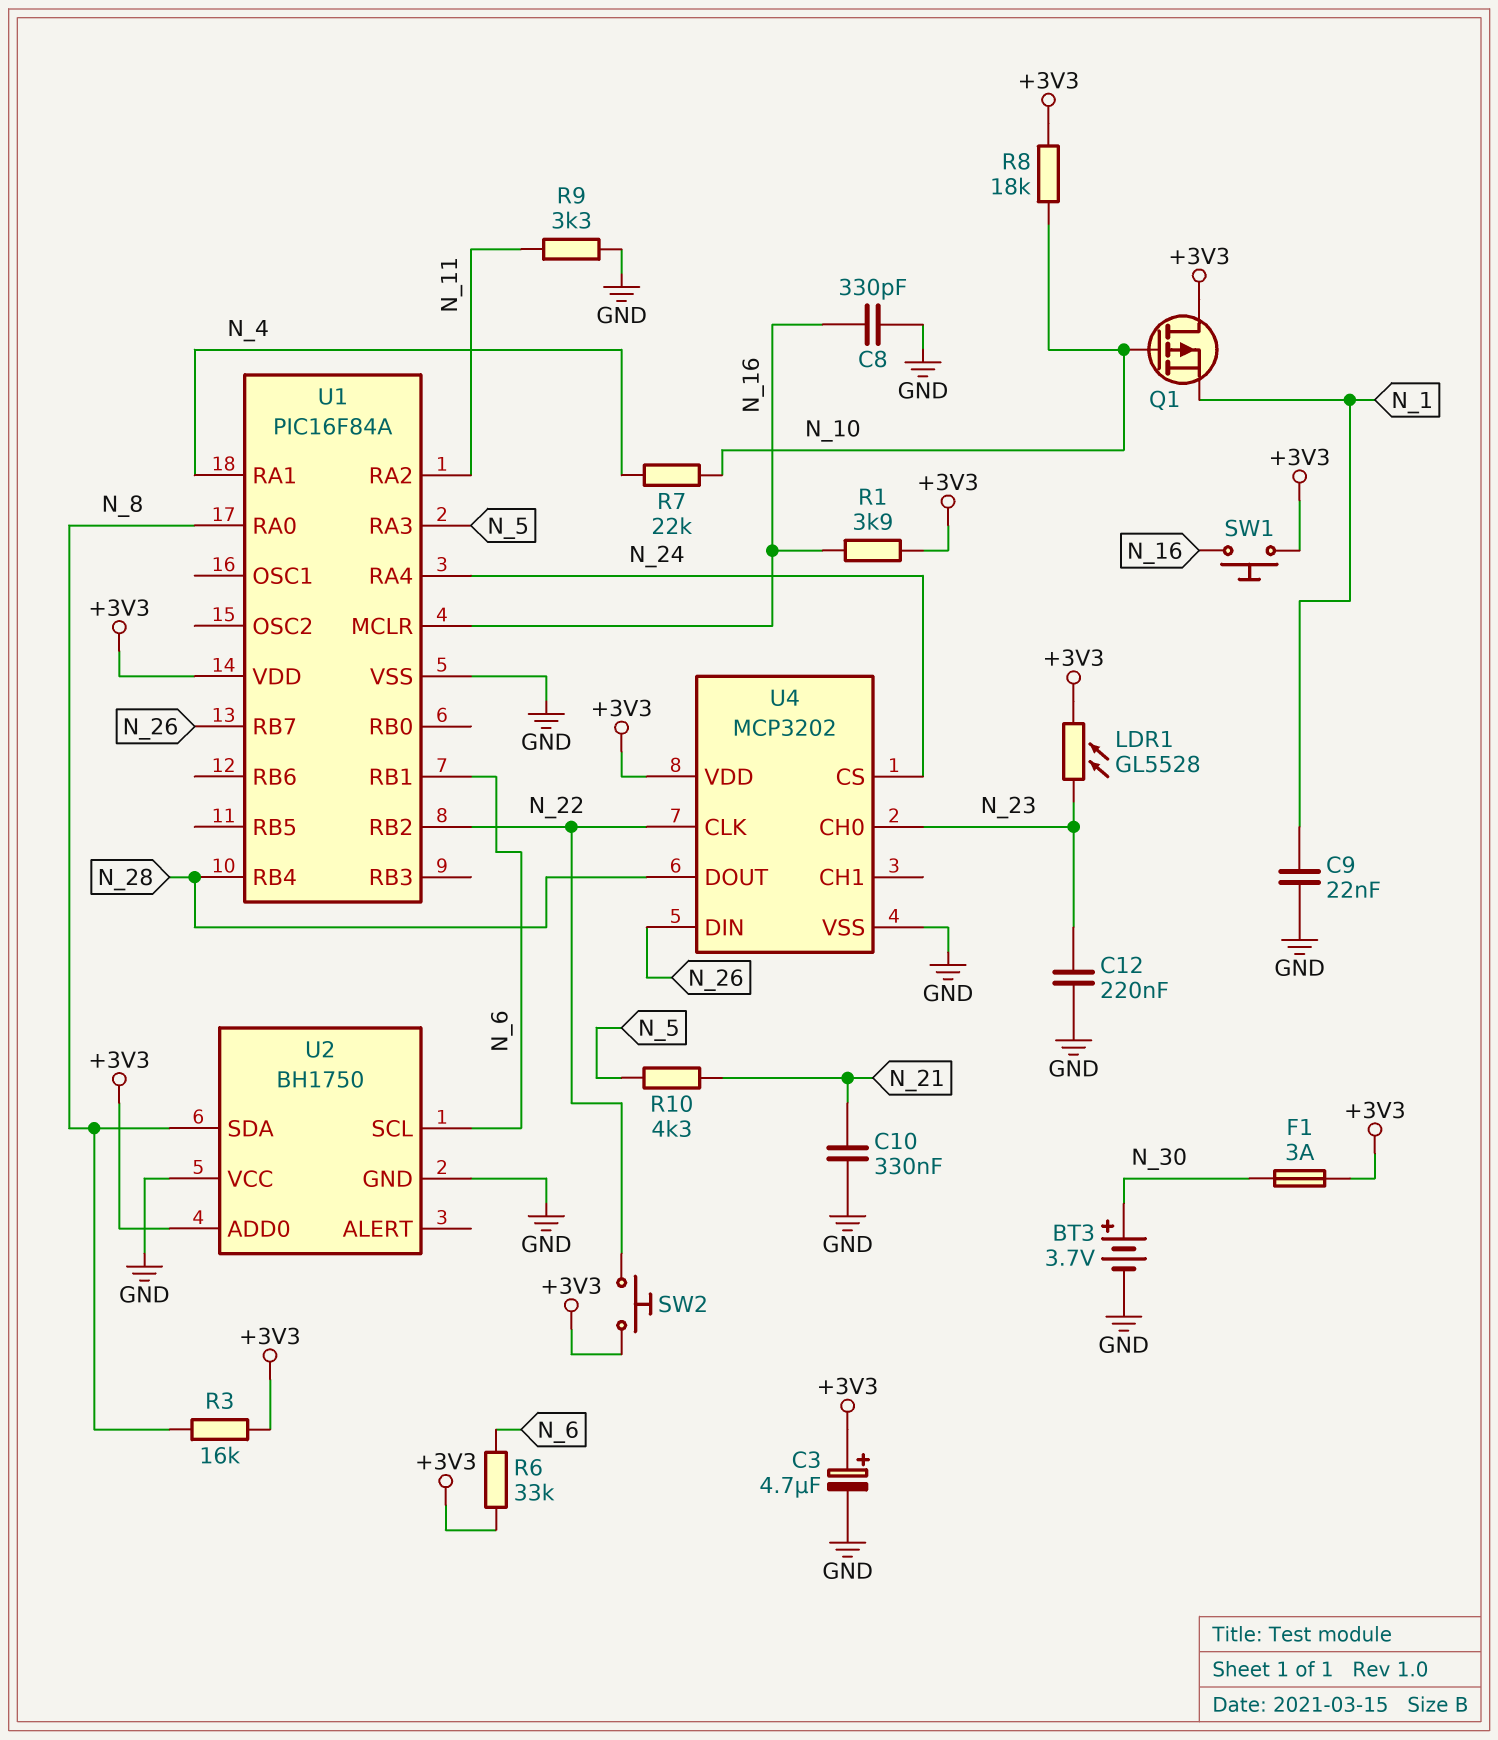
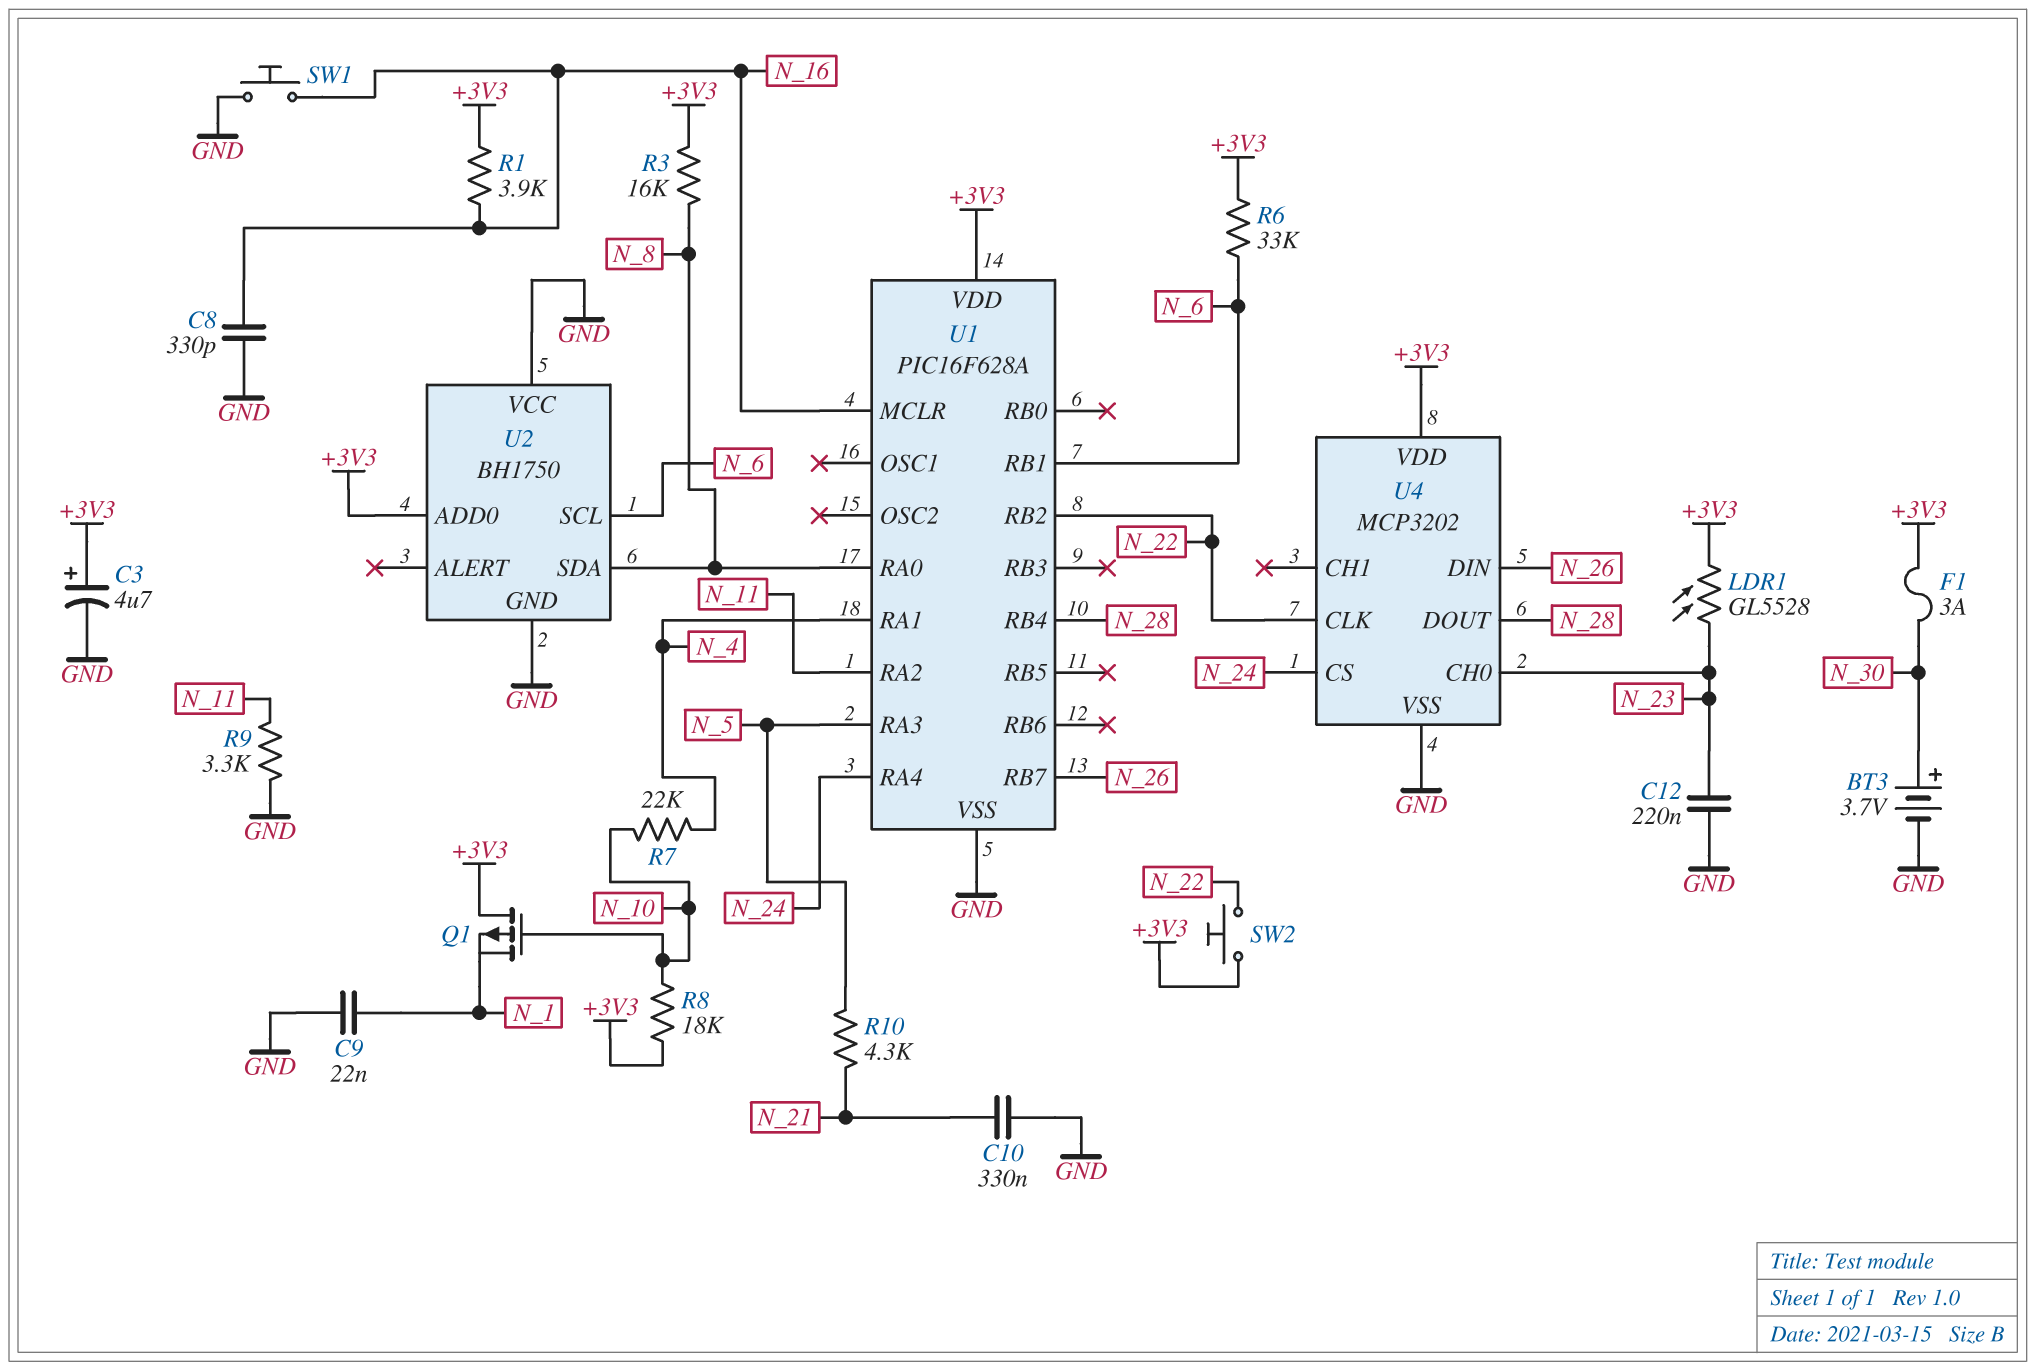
SW1: button (+3V3, N_16) -> button (GND, N_16)
U1: PIC16F84A -> PIC16F628A

